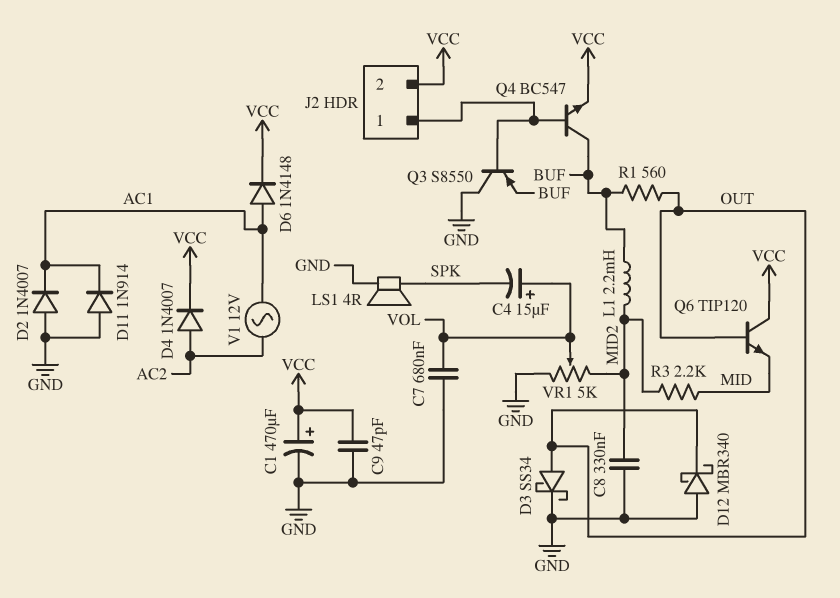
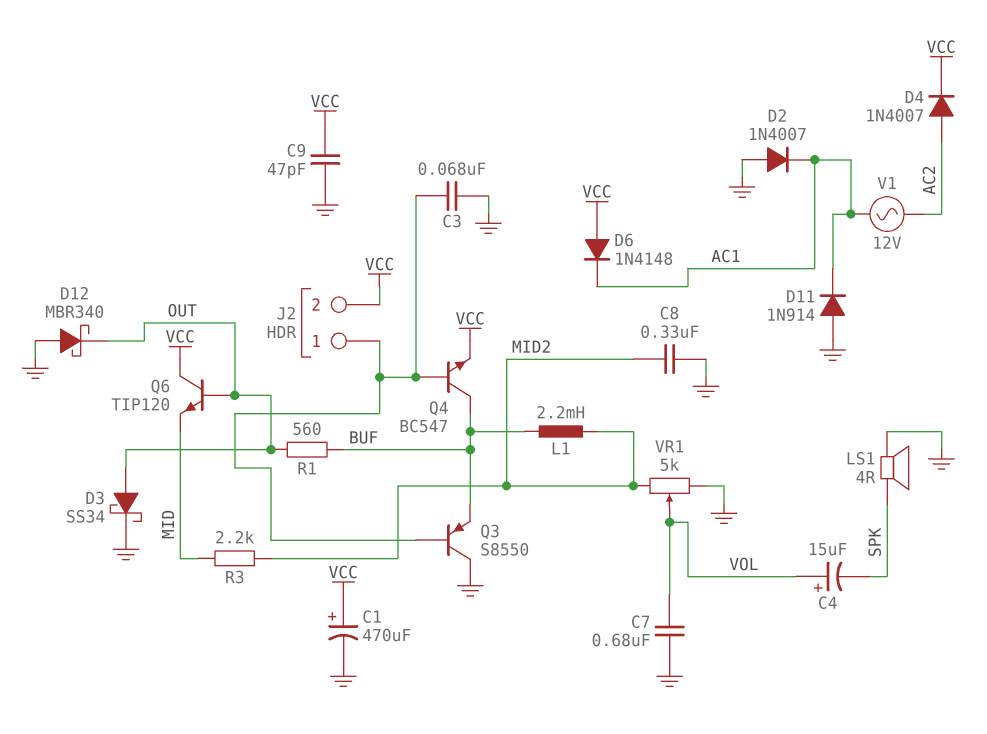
C3: none -> 68nF (GND, J2/1)
D6: diode 1N4148 (A AC1, K VCC) -> diode 1N4148 (A VCC, K AC1)

